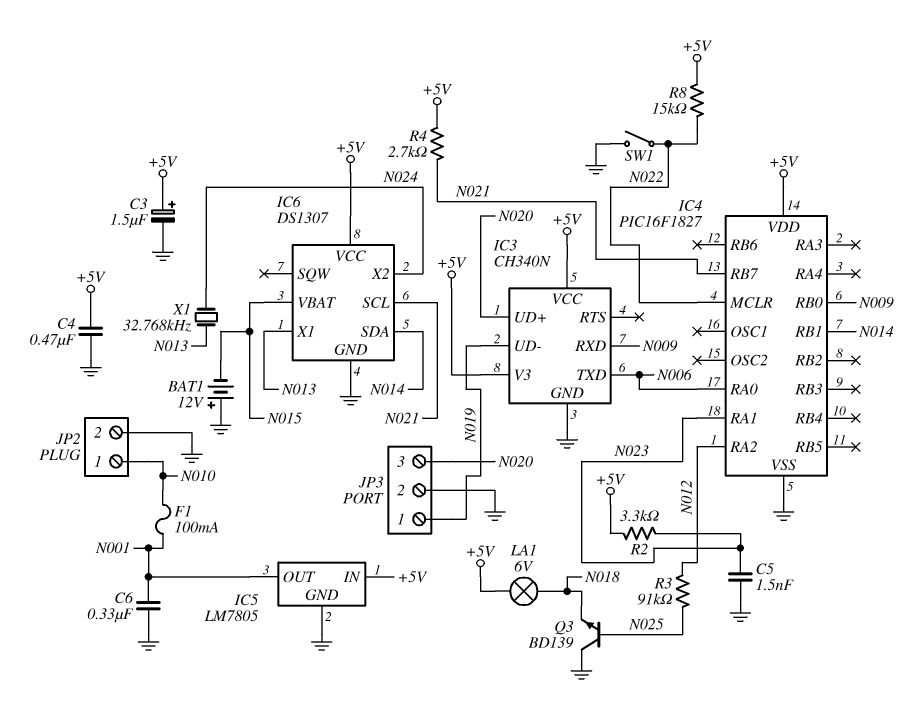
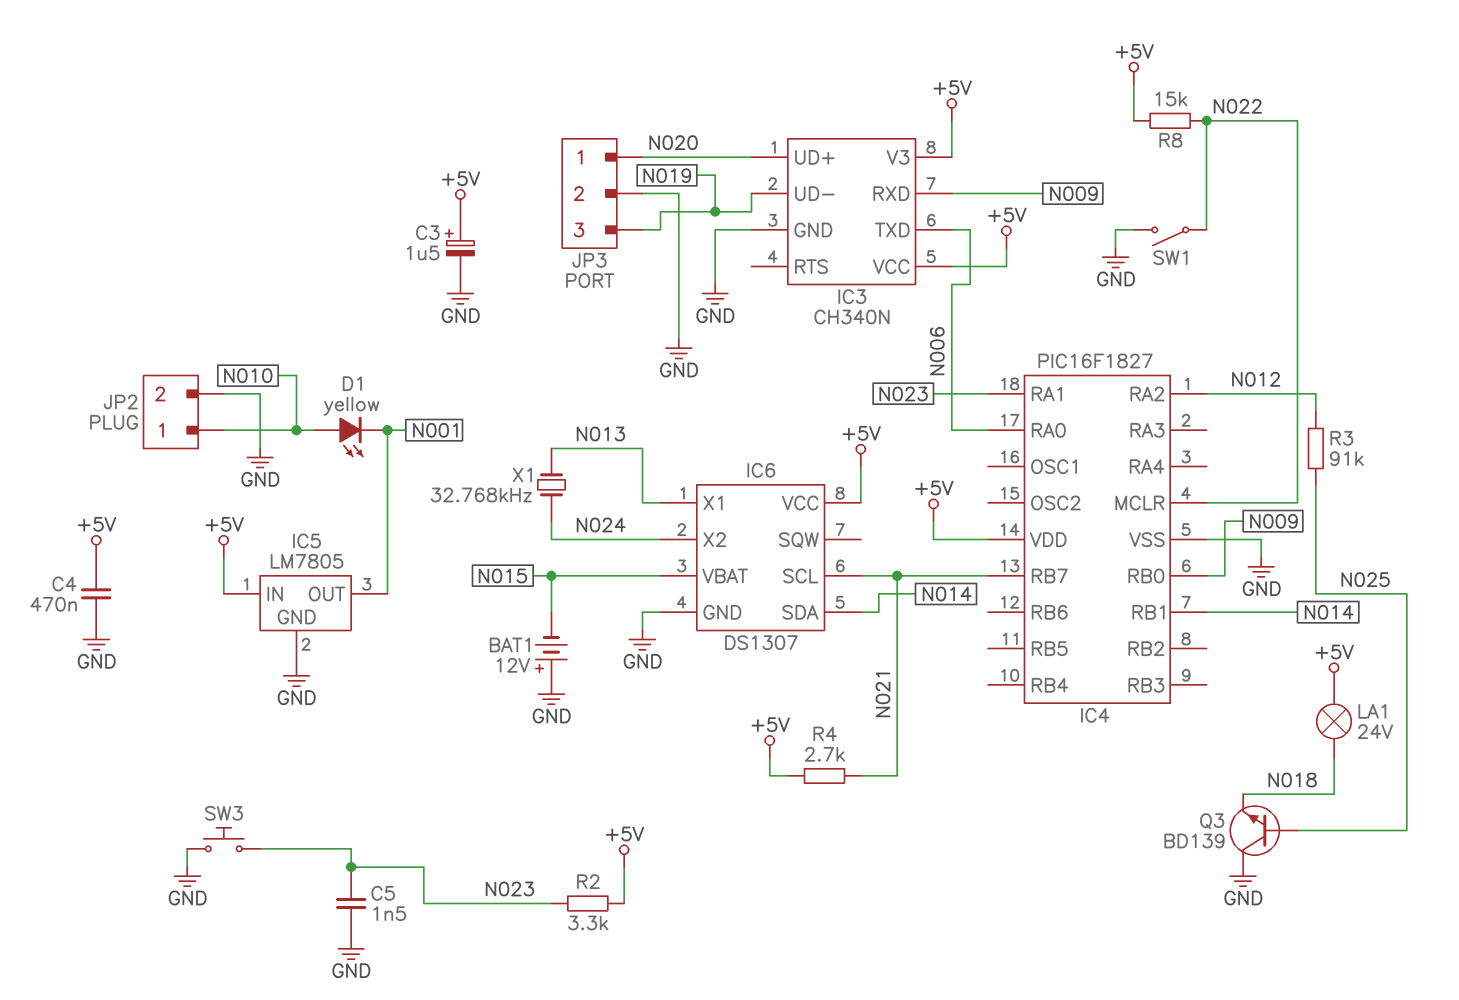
C6: 330nF (GND, N001) -> none
D1: none -> LED yellow (A N010, K N001)
F1: 100mA (N001, N010) -> none
JP3 pin 1: N019 -> N020
JP3 pin 3: N020 -> N019
LA1: lamp 6V (+5V, N018) -> lamp 24V (+5V, N018)
SW3: none -> button (GND, N023)

